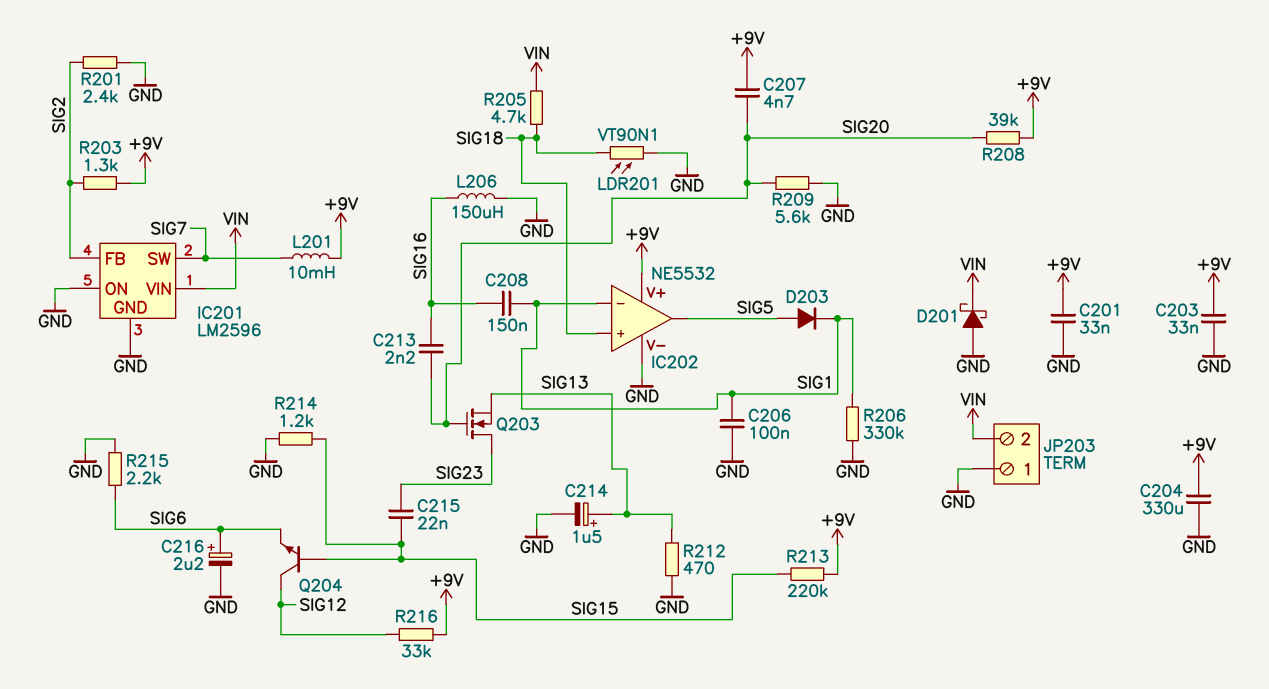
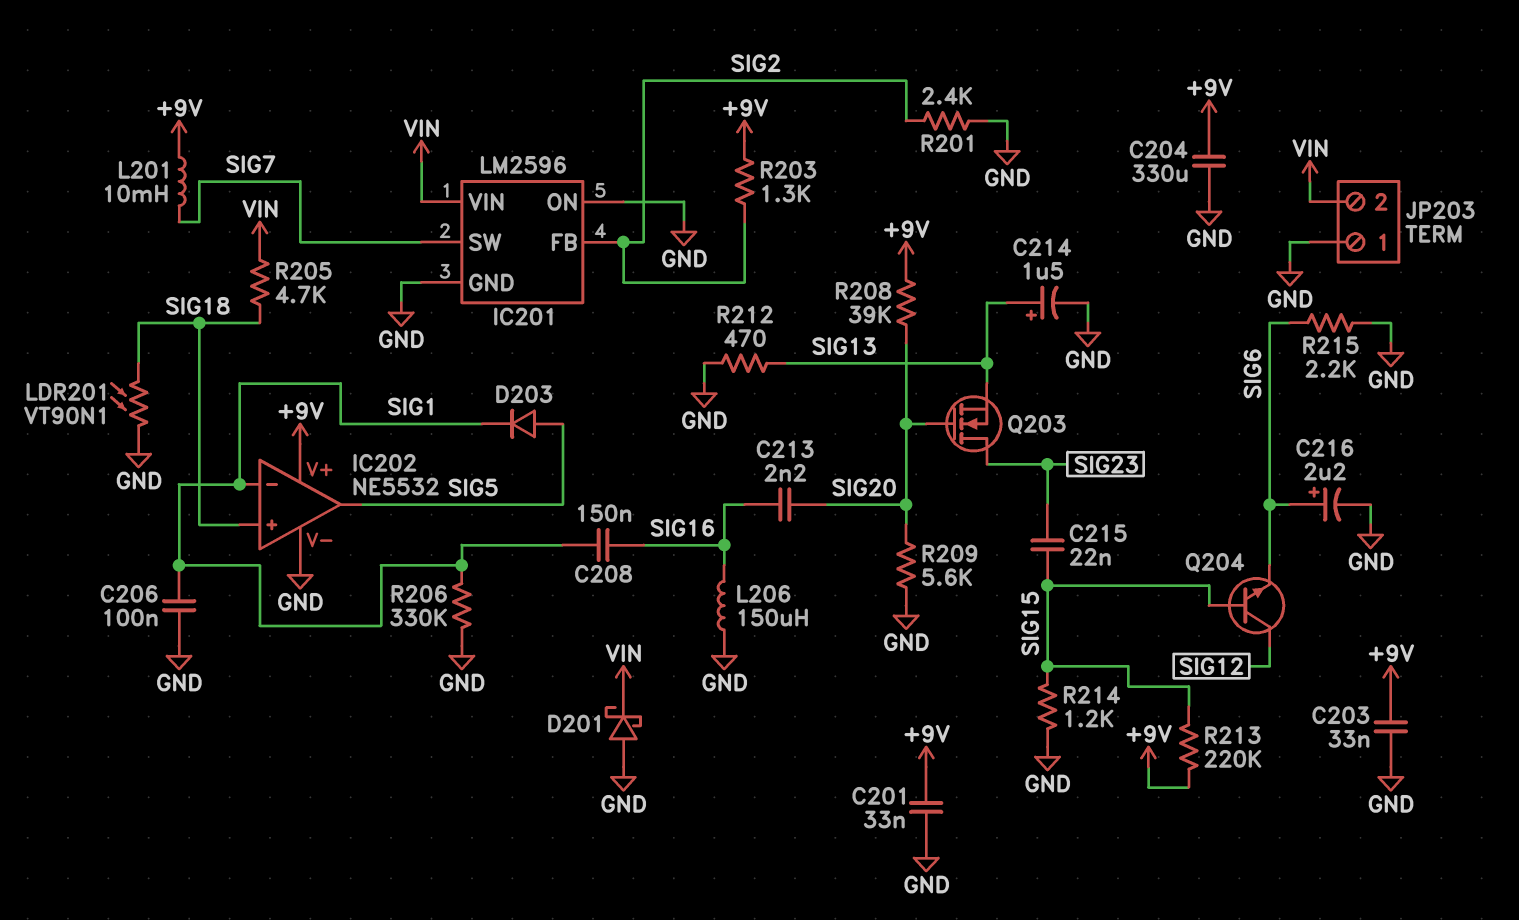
C207: 4.7nF (+9V, SIG20) -> none
R216: 33k (+9V, SIG12) -> none

